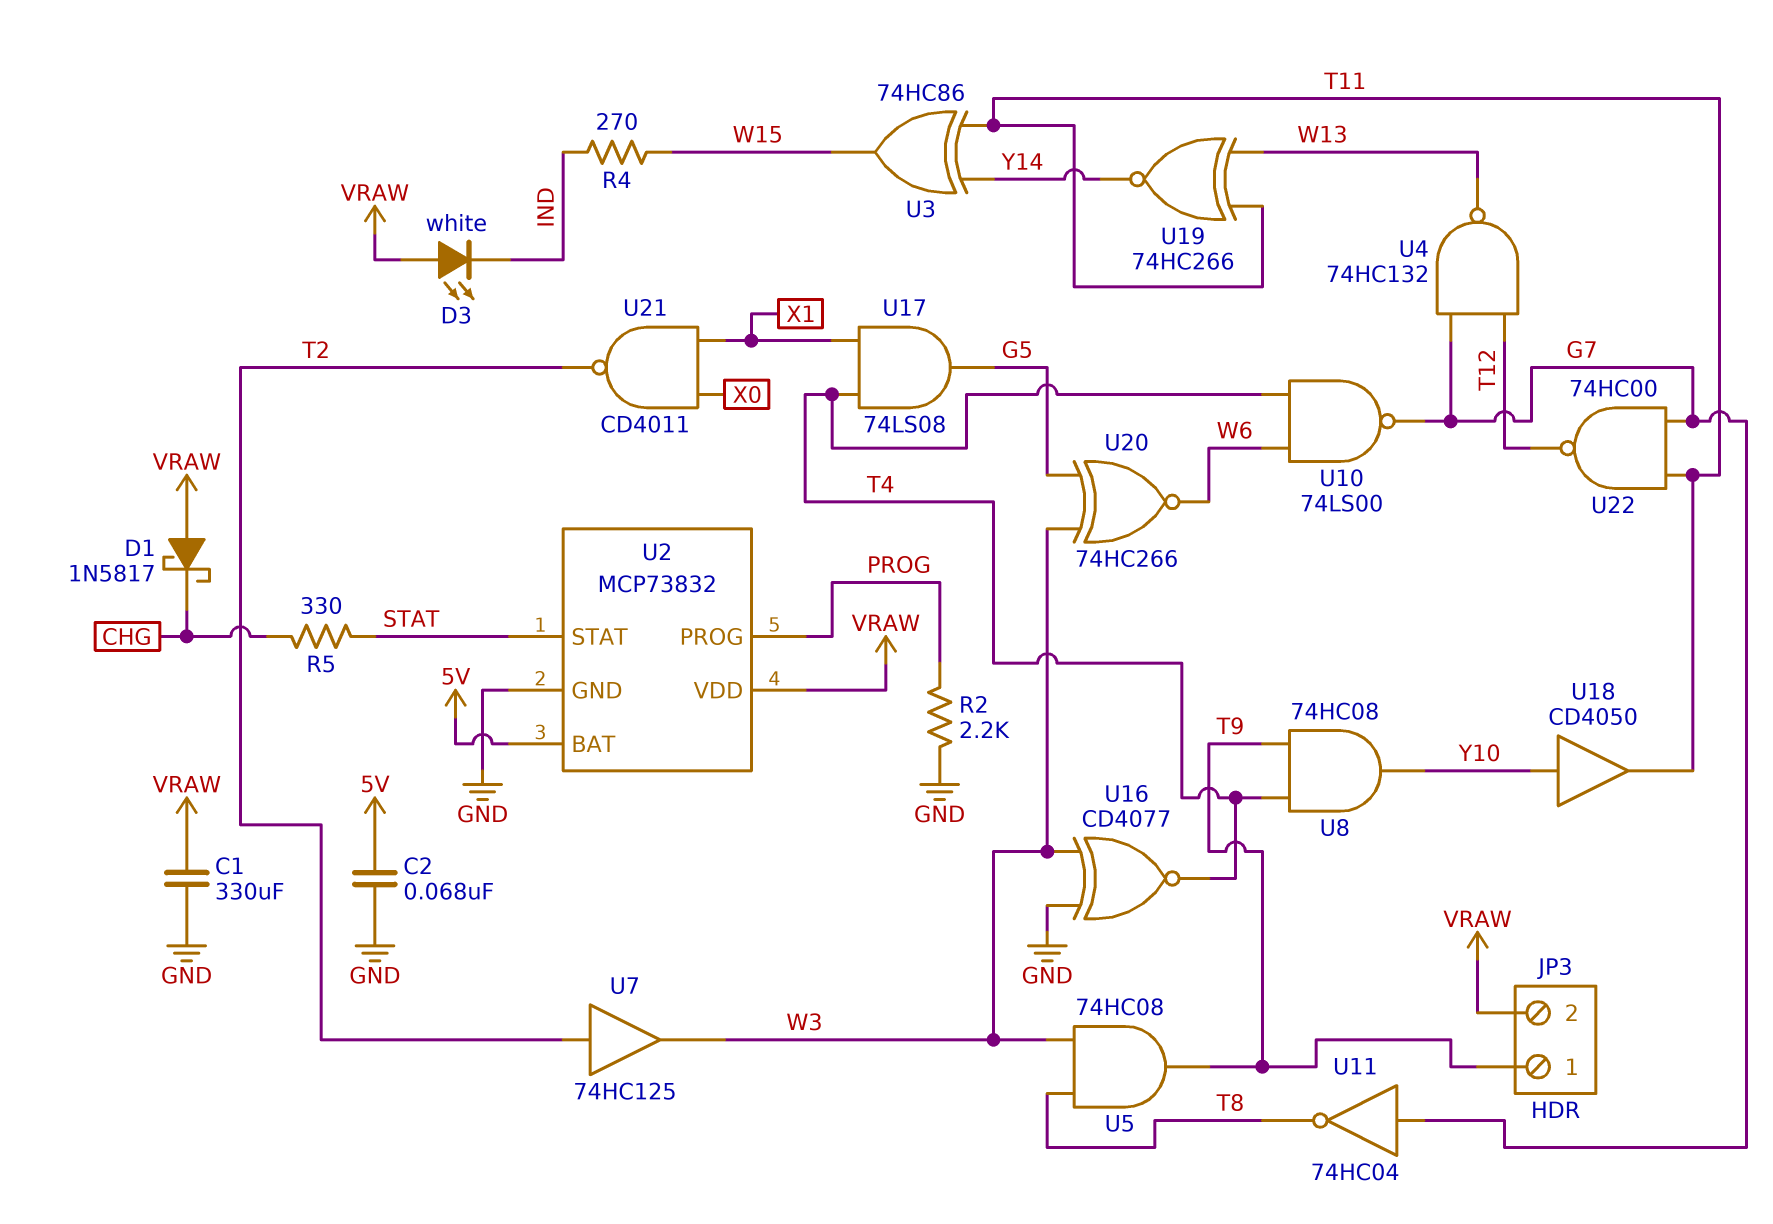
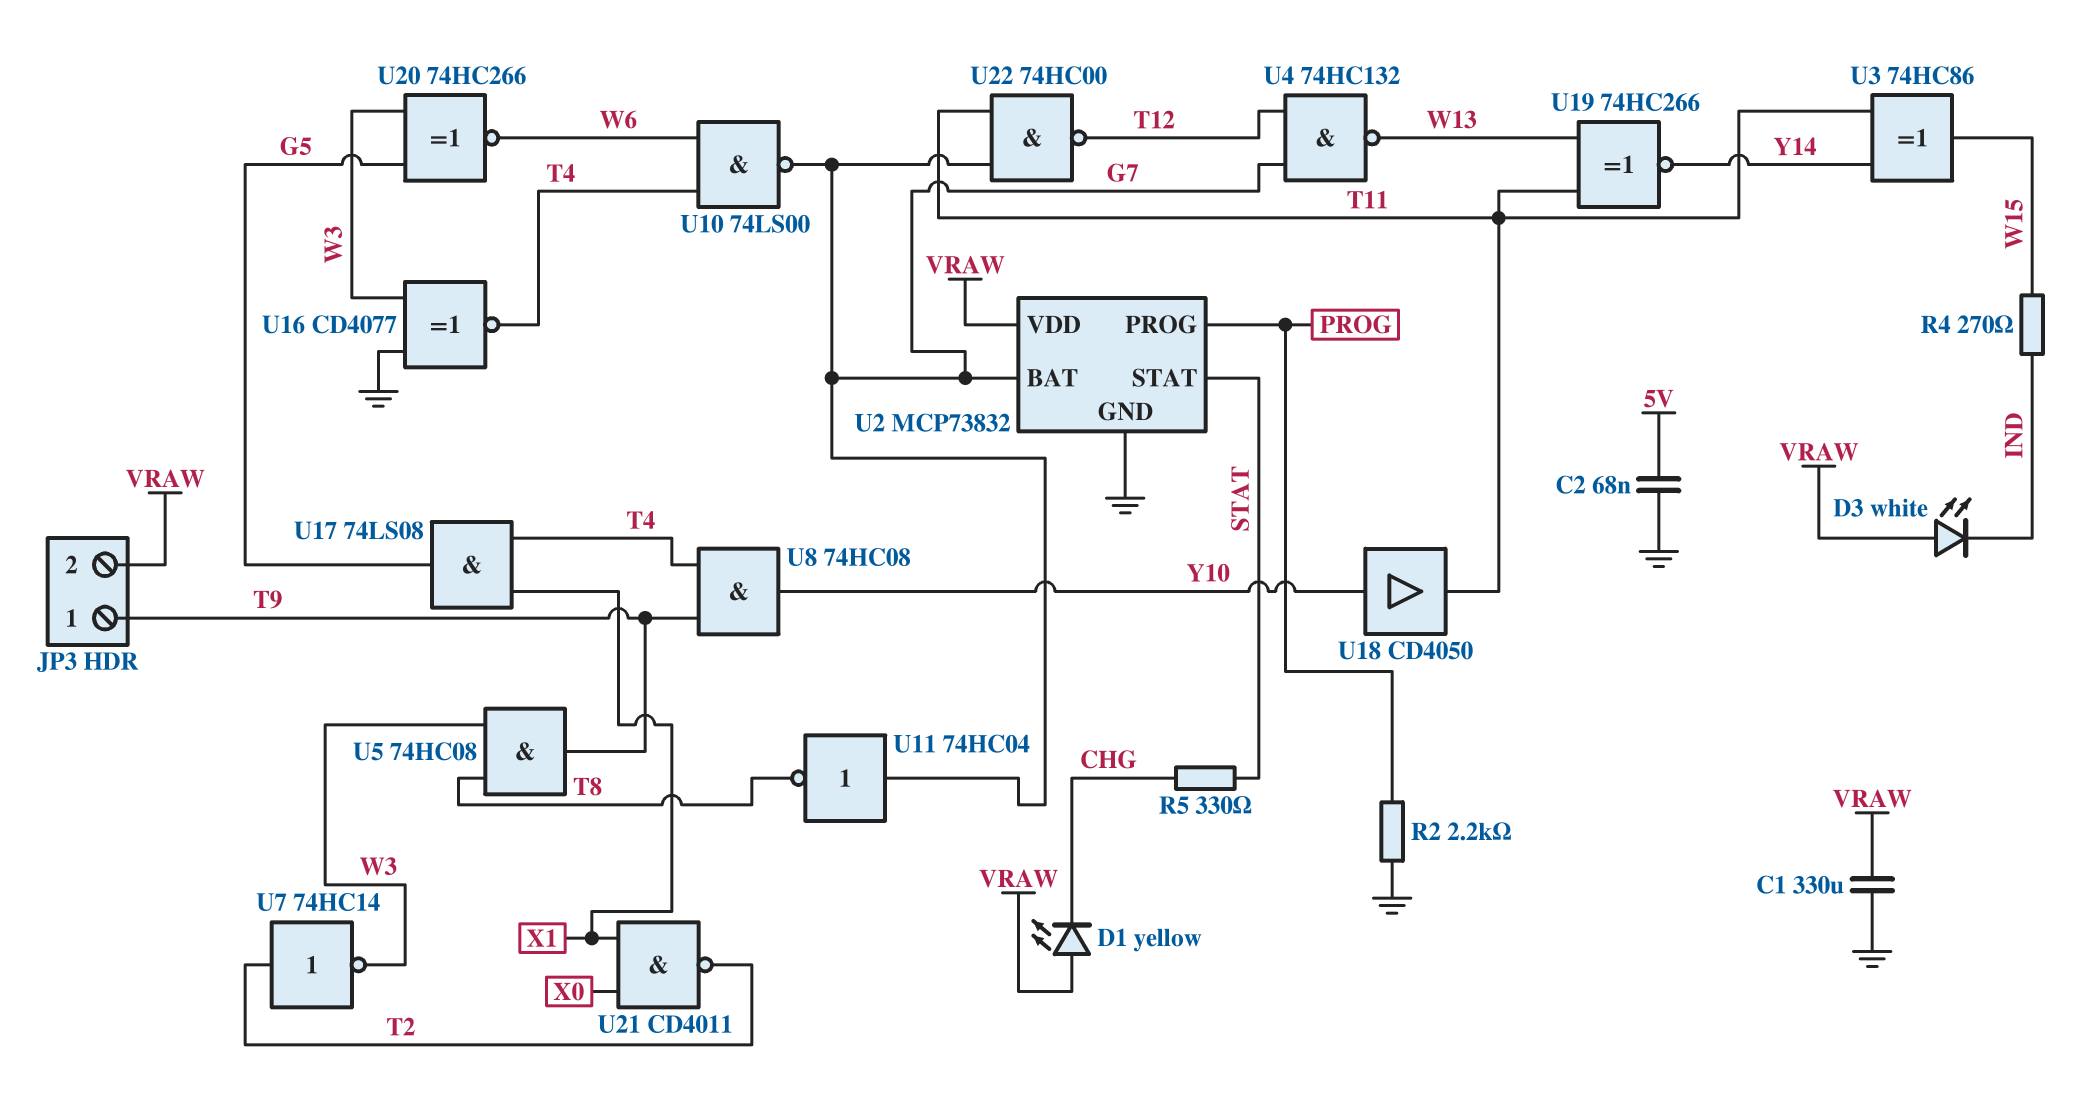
D1: schottky 1N5817 (A VRAW, K CHG) -> LED yellow (A VRAW, K CHG)
U2 pin BAT: 5V -> G7
U7: buffer 74HC125 (in T2, out W3) -> NOT 74HC14 (in T2, out W3)

